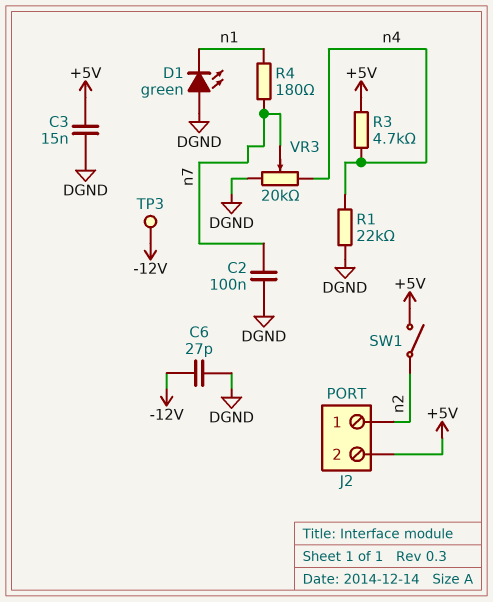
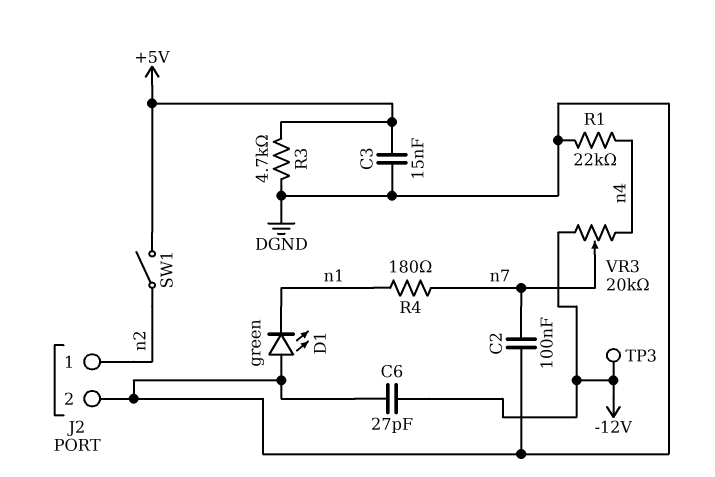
J2 pin 2: +5V -> DGND
R3: 4.7k (+5V, n4) -> 4.7k (+5V, DGND)
VR3: 20k (DGND, n4, wiper n7) -> 20k (-12V, n4, wiper n7)

